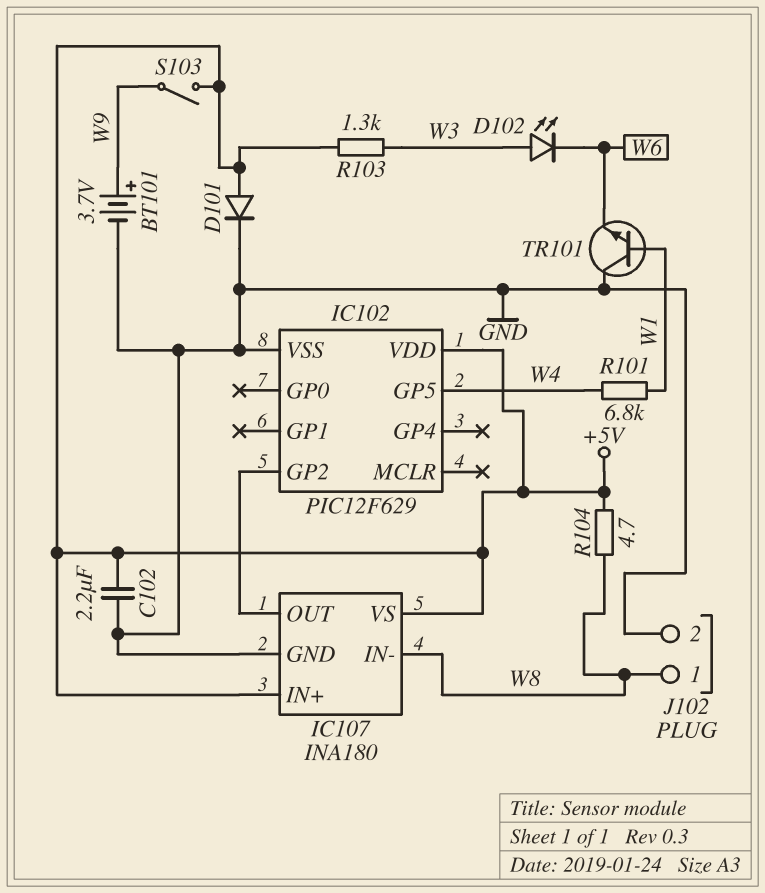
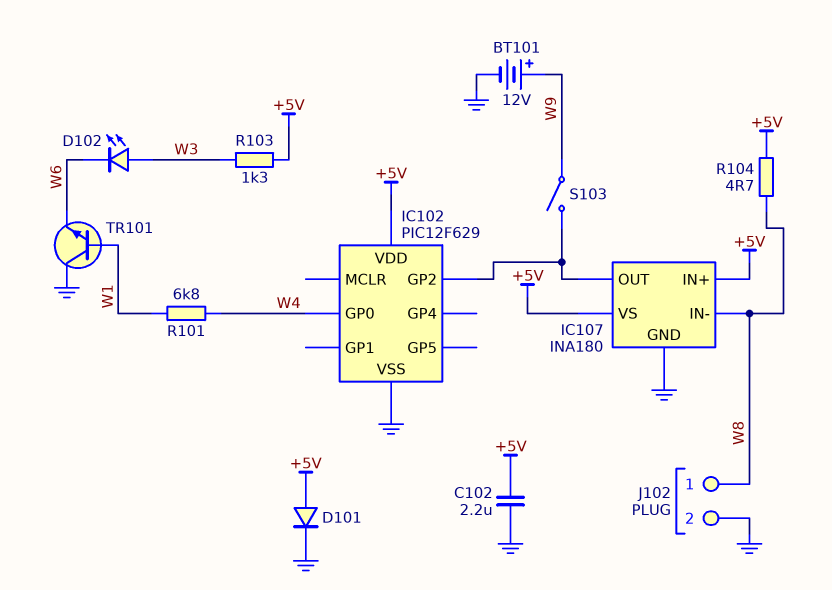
BT101: 3.7V (plus W9, minus GND) -> 12V (plus W9, minus GND)
IC102 pin GP0: none -> W4
IC102 pin GP5: W4 -> none
S103: switch (+5V, W9) -> switch (IC102/GP2, W9)

